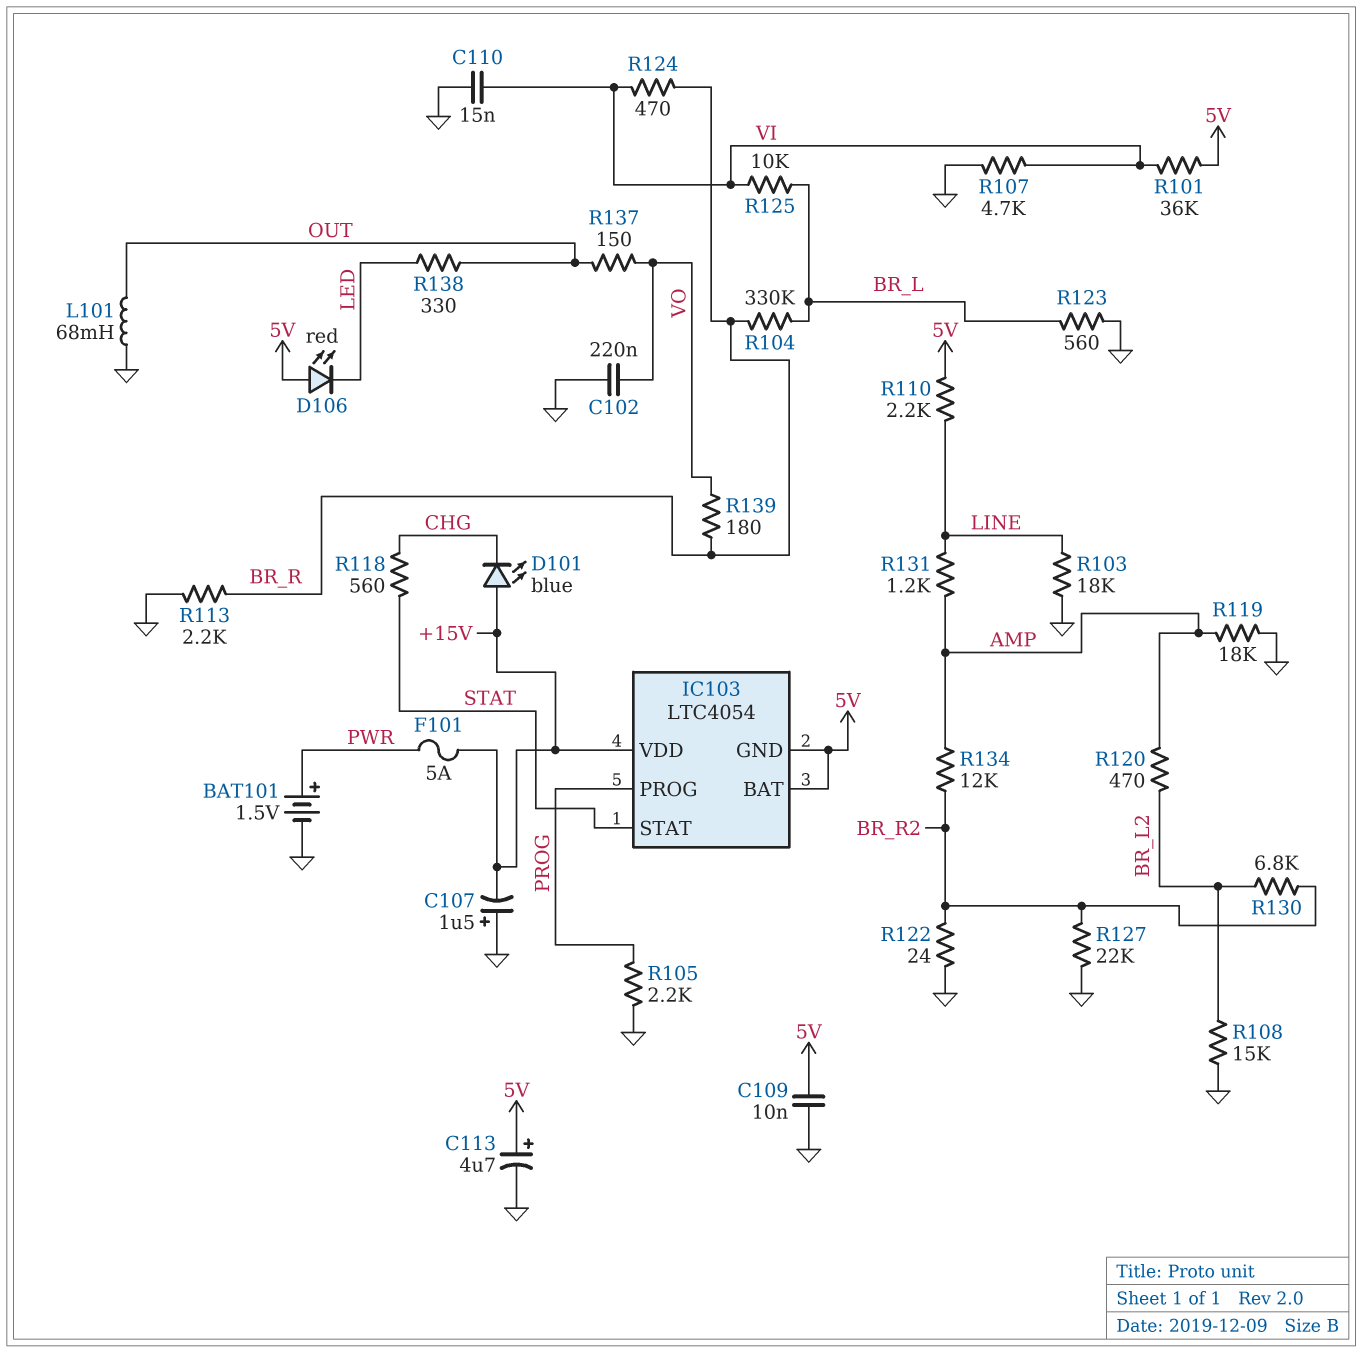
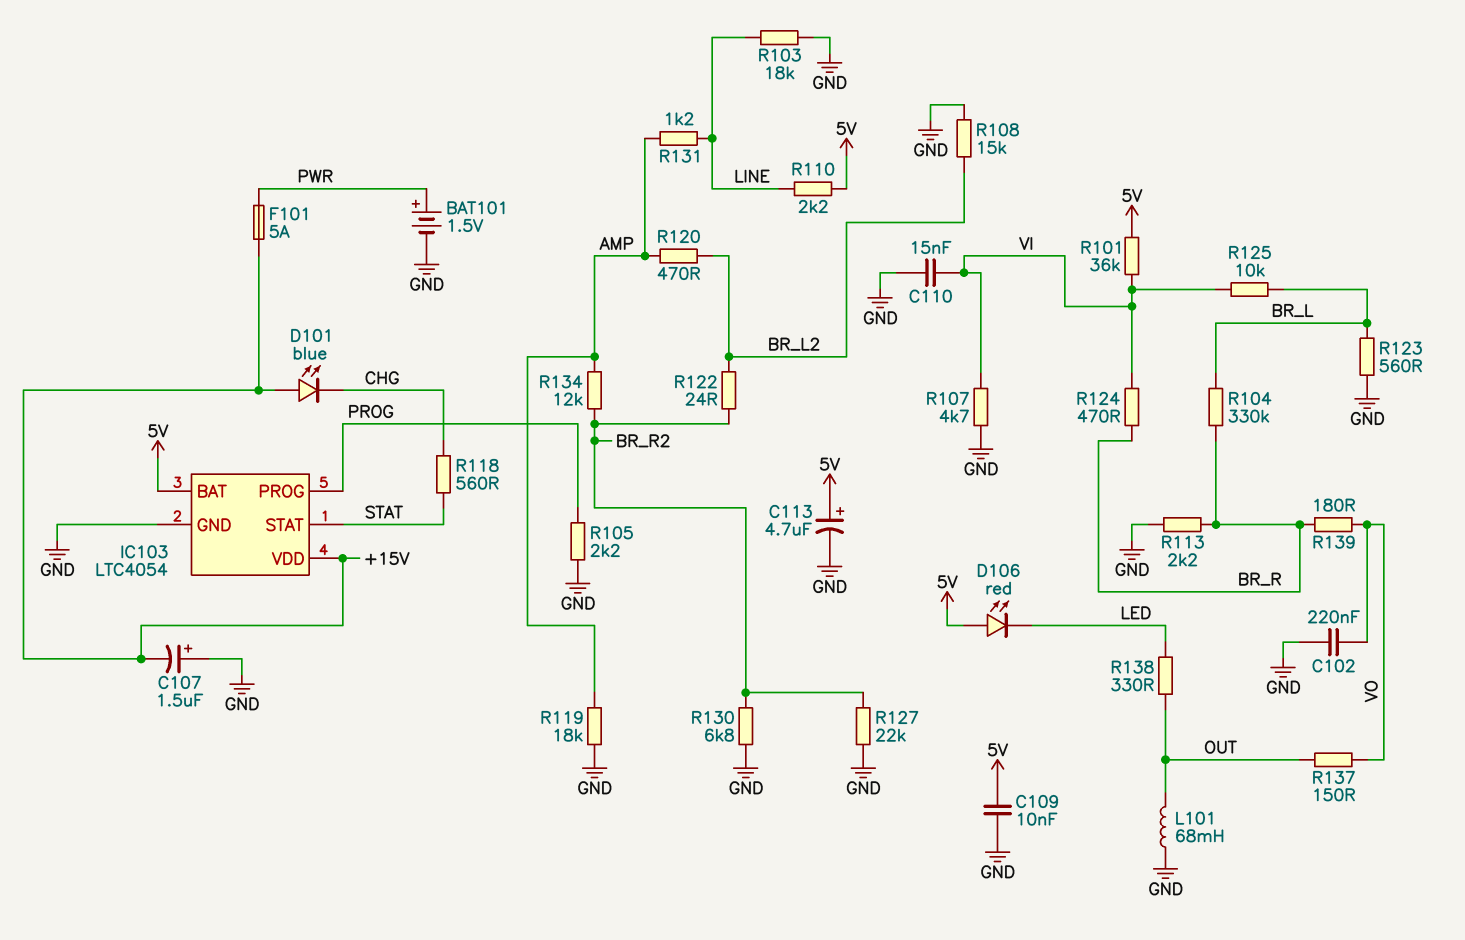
IC103 pin GND: 5V -> GND
R122: 24 (BR_R2, GND) -> 24 (BR_L2, BR_R2)
R130: 6.8k (BR_L2, BR_R2) -> 6.8k (BR_R2, GND)

